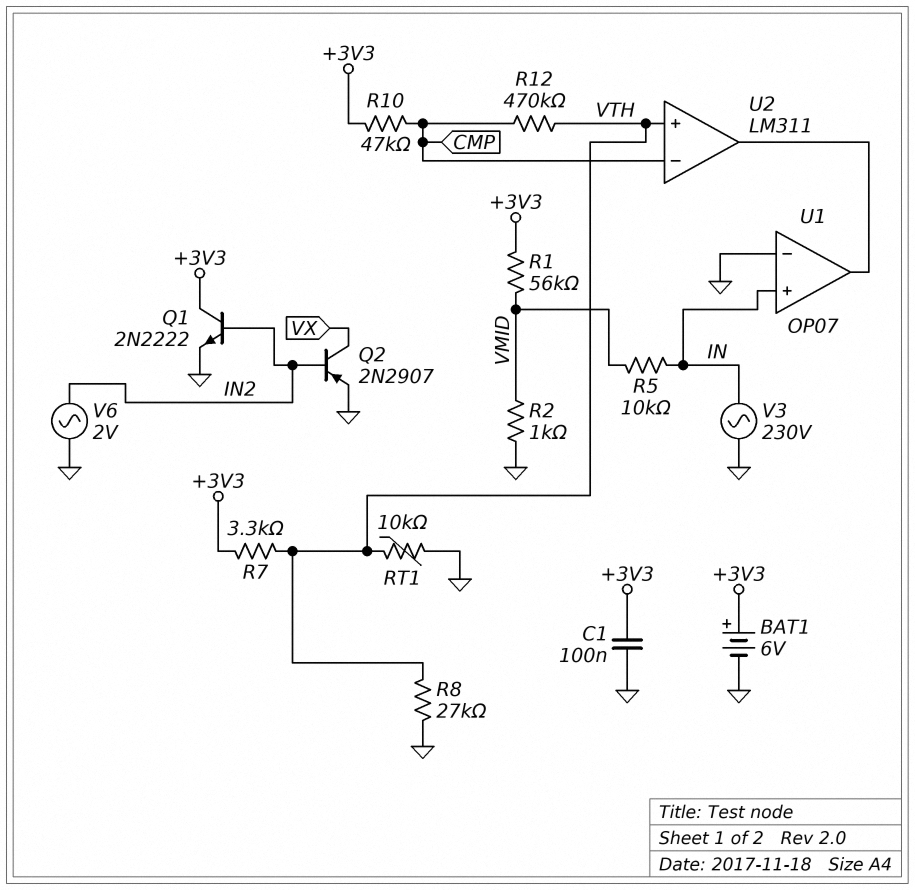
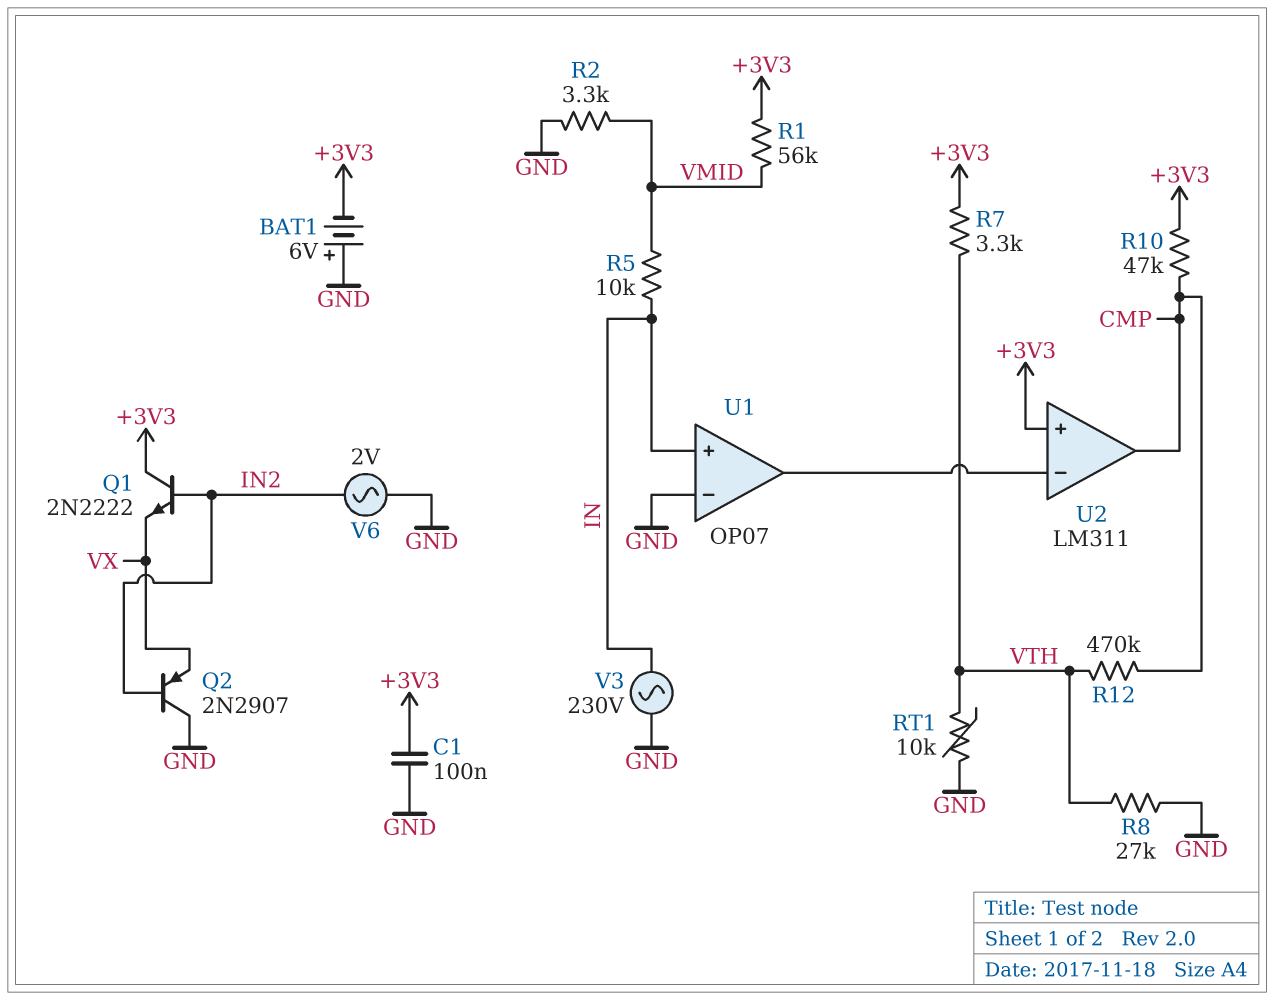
BAT1: 6V (plus +3V3, minus GND) -> 6V (plus GND, minus +3V3)
Q1: NPN 2N2222 (B IN2, C +3V3, E GND) -> NPN 2N2222 (B IN2, C +3V3, E VX)
Q2: PNP 2N2907 (B IN2, C VX, E GND) -> PNP 2N2907 (B IN2, C GND, E VX)
R2: 1k (GND, VMID) -> 3.3k (GND, VMID)
U2 pin in+: VTH -> +3V3
U2 pin in-: CMP -> U1/out
U2 pin out: U1/out -> CMP

